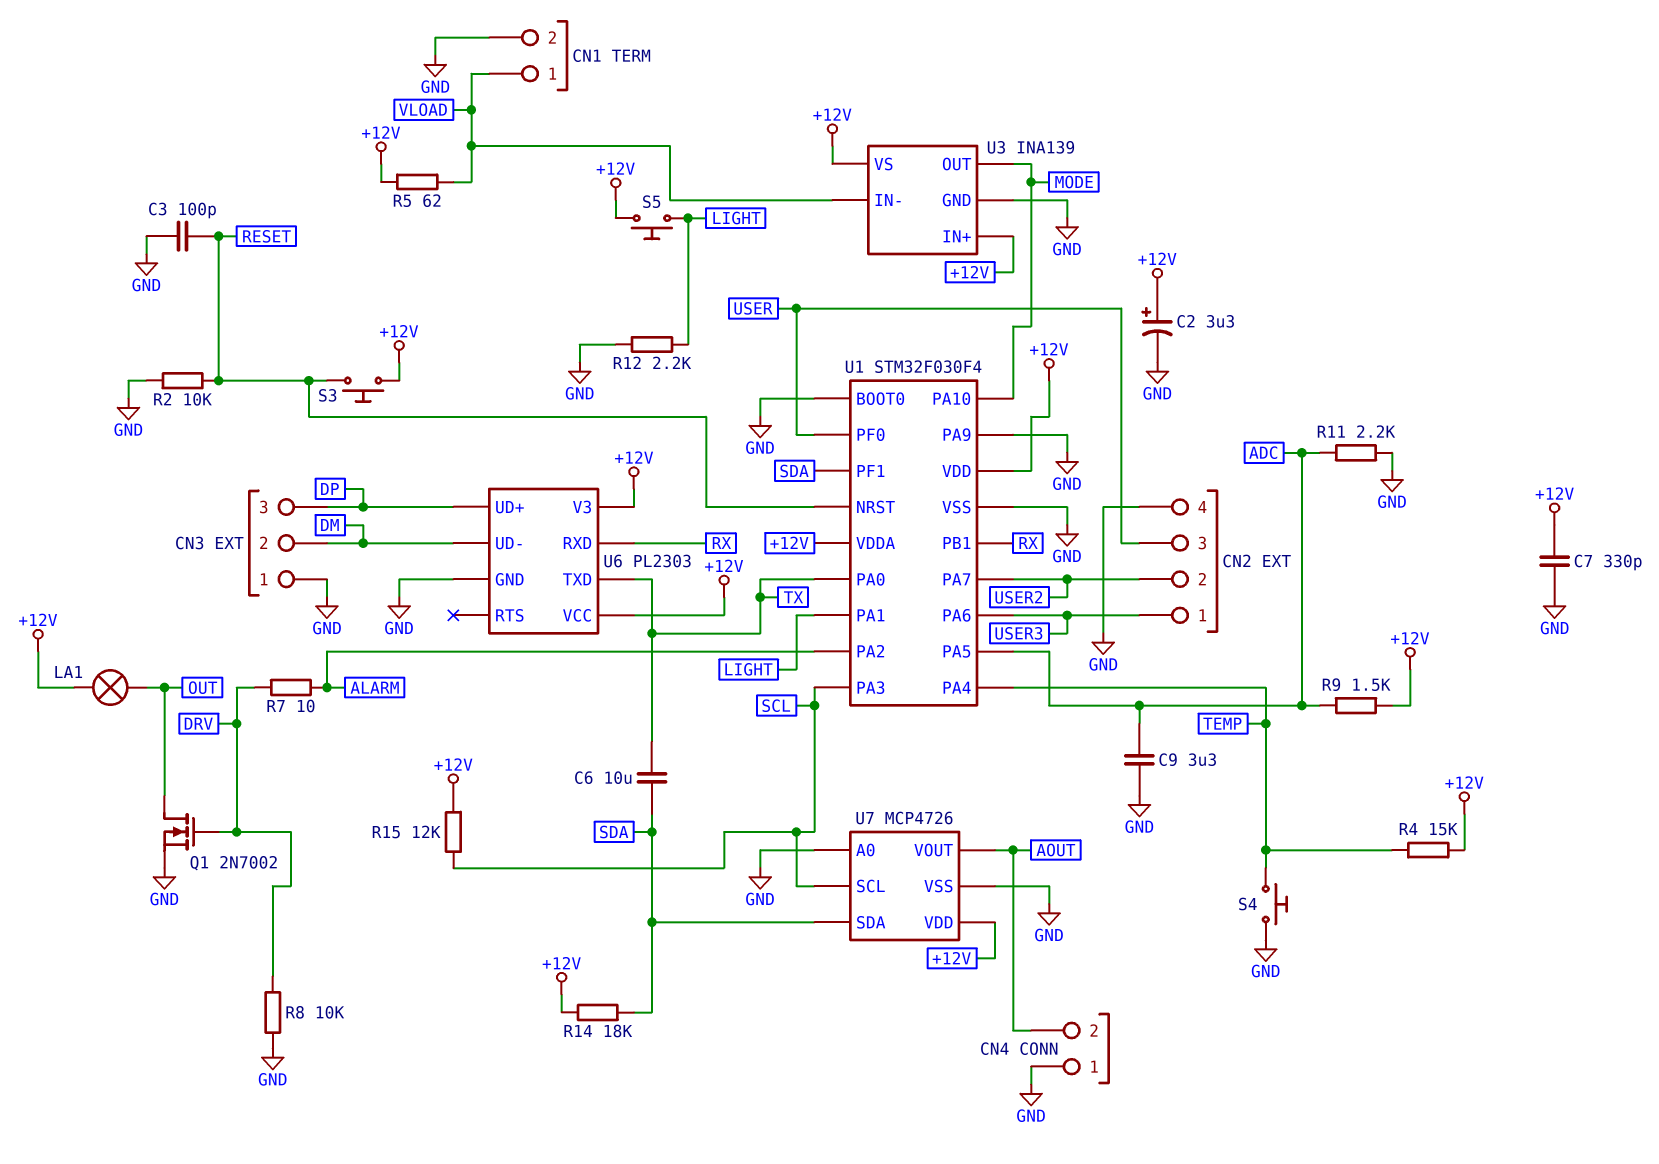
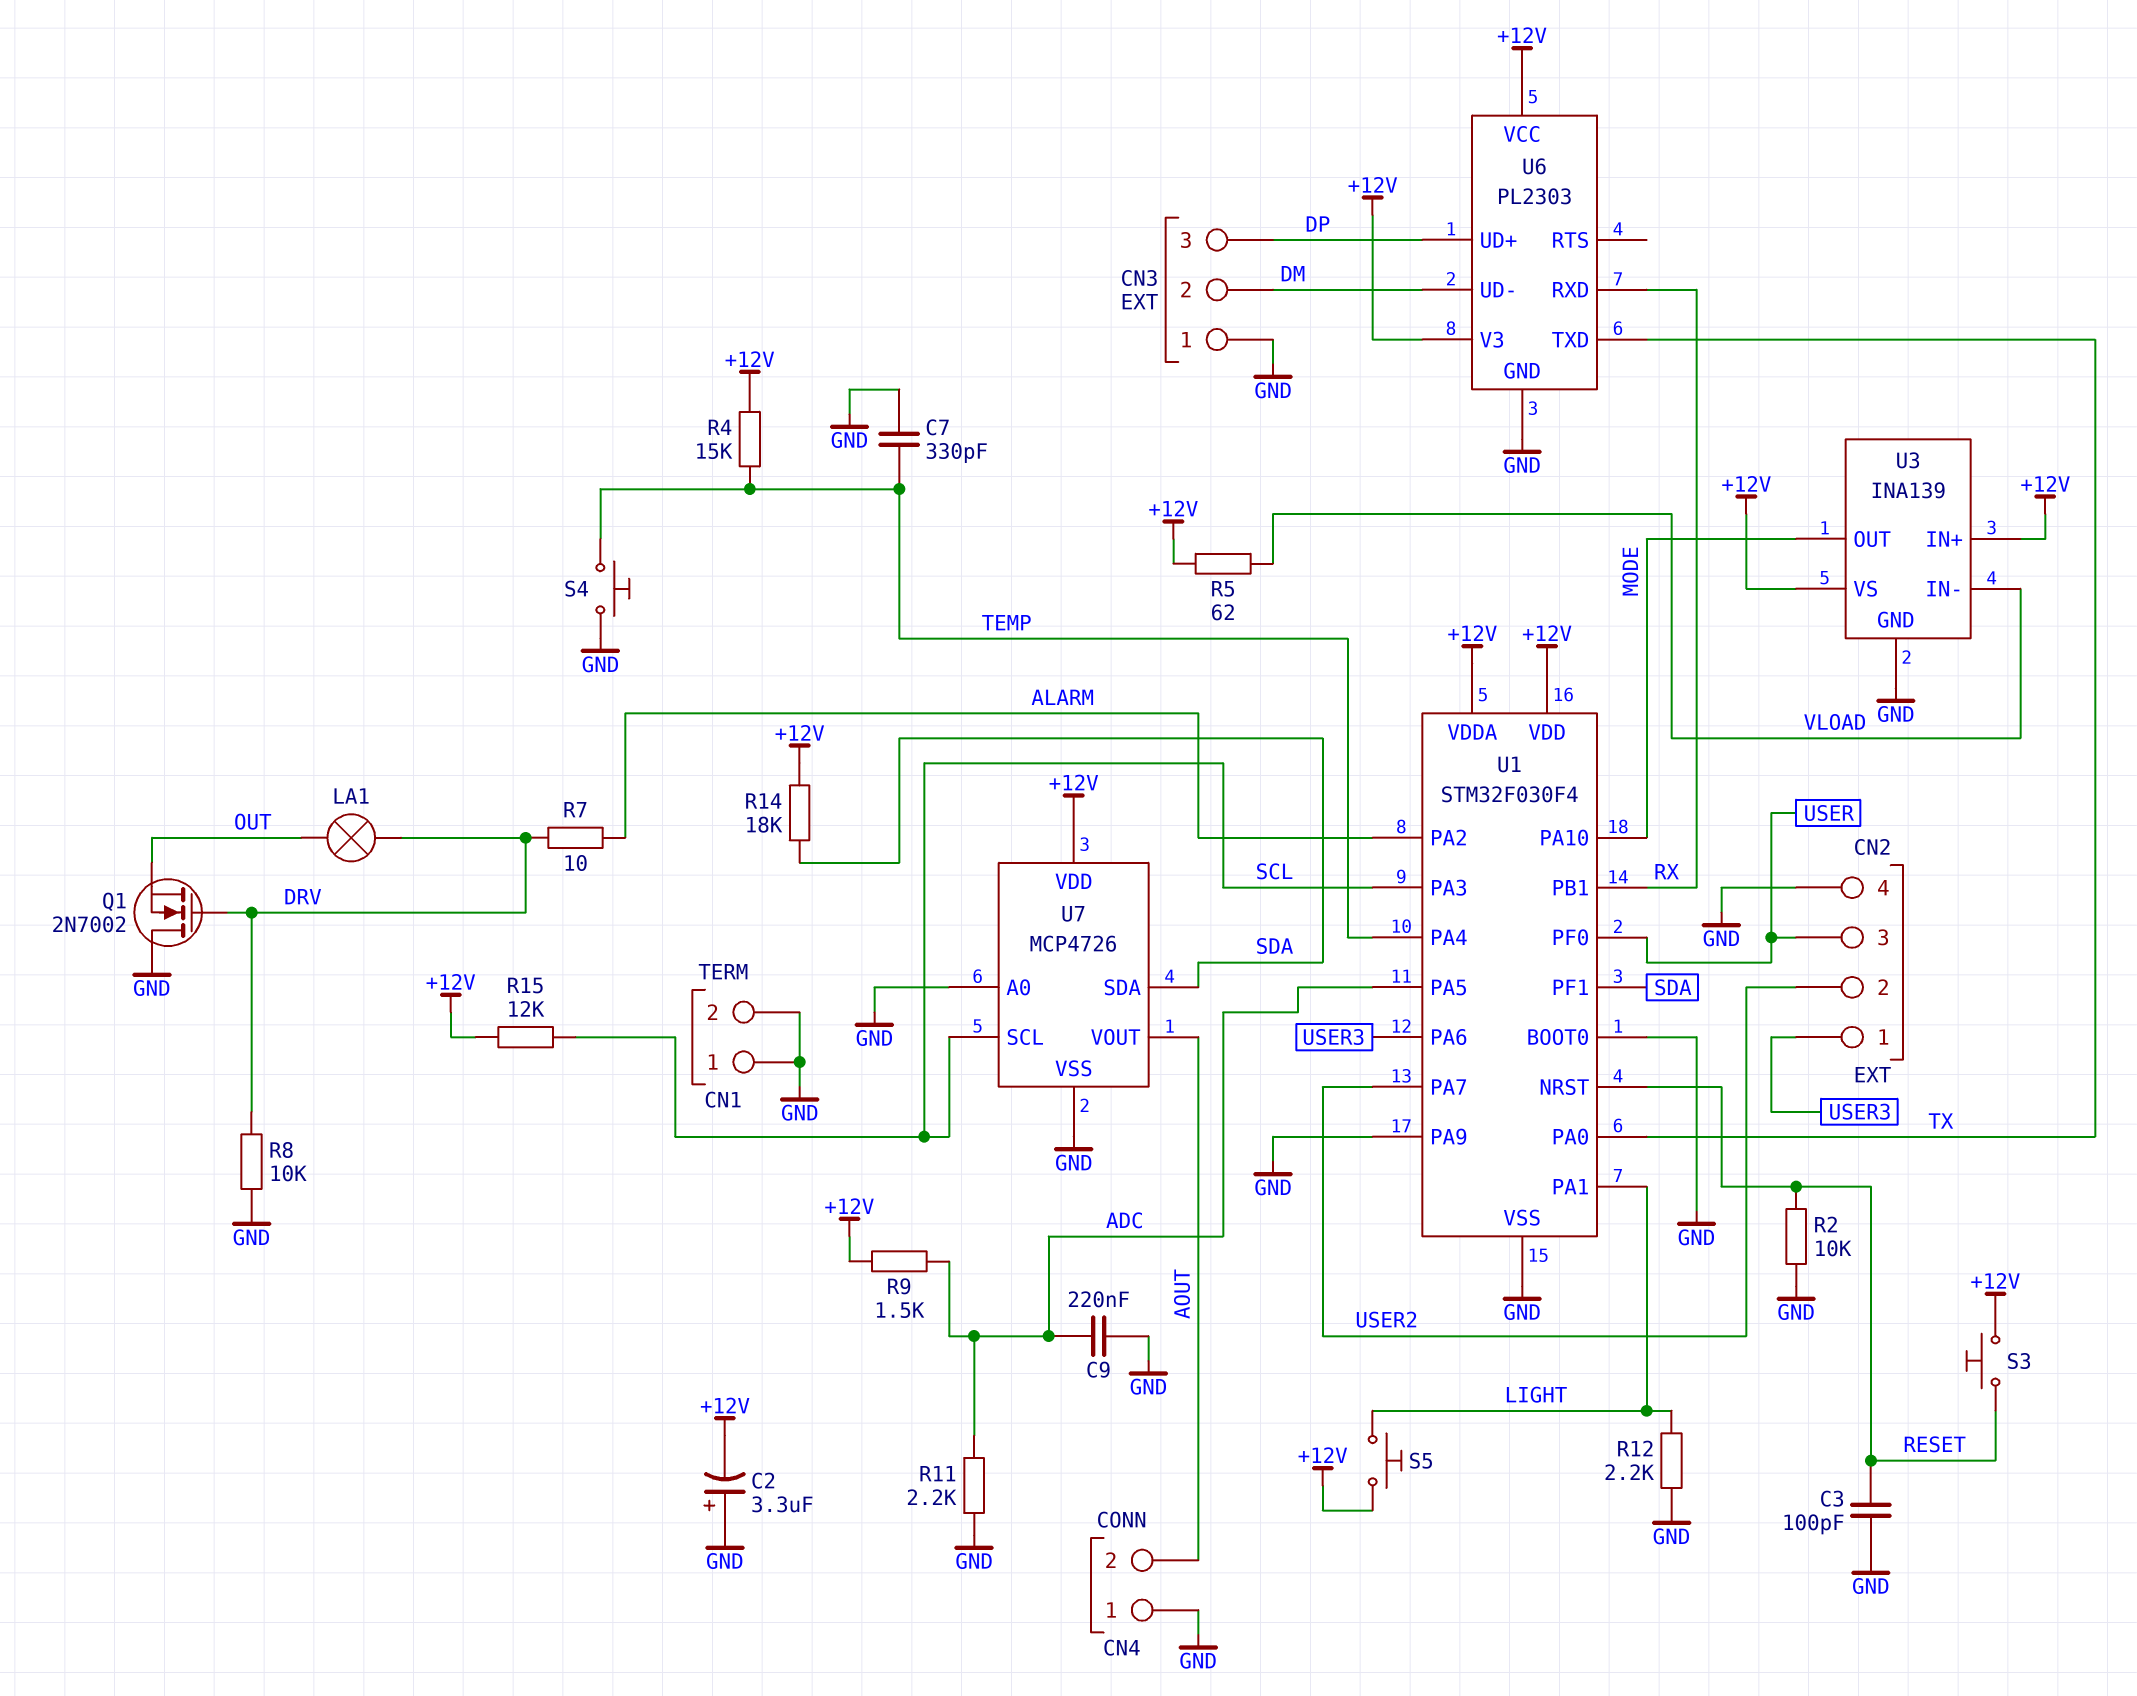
C2: 3.3uF (plus +12V, minus GND) -> 3.3uF (plus GND, minus +12V)
C6: 10uF (SDA, TX) -> none
C7: 330pF (+12V, GND) -> 330pF (GND, TEMP)
C9: 3.3uF (ADC, GND) -> 220nF (ADC, GND)
CN1 pin 1: VLOAD -> GND
LA1: lamp (+12V, OUT) -> lamp (DRV, OUT)
Q1: NMOS 2N7002 (G DRV, D OUT, S GND) -> NMOS 2N7002 (G DRV, D GND, S OUT)

